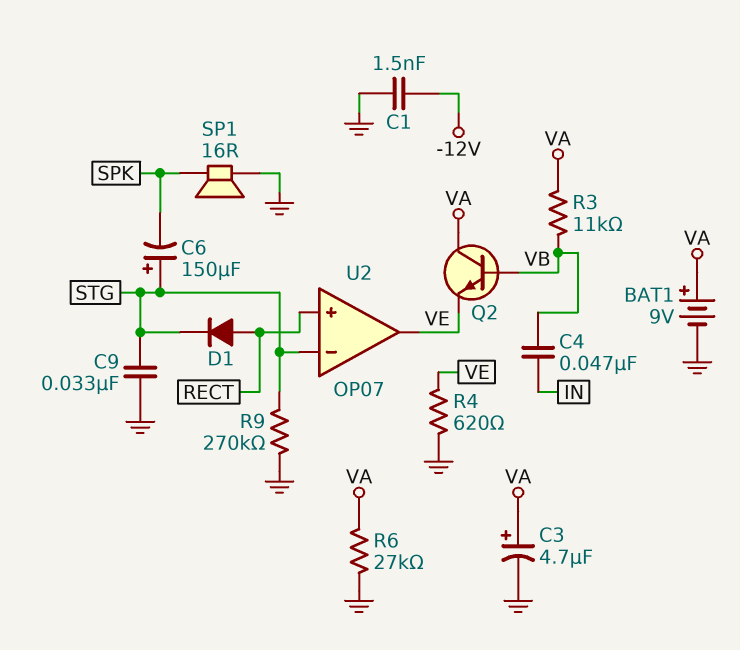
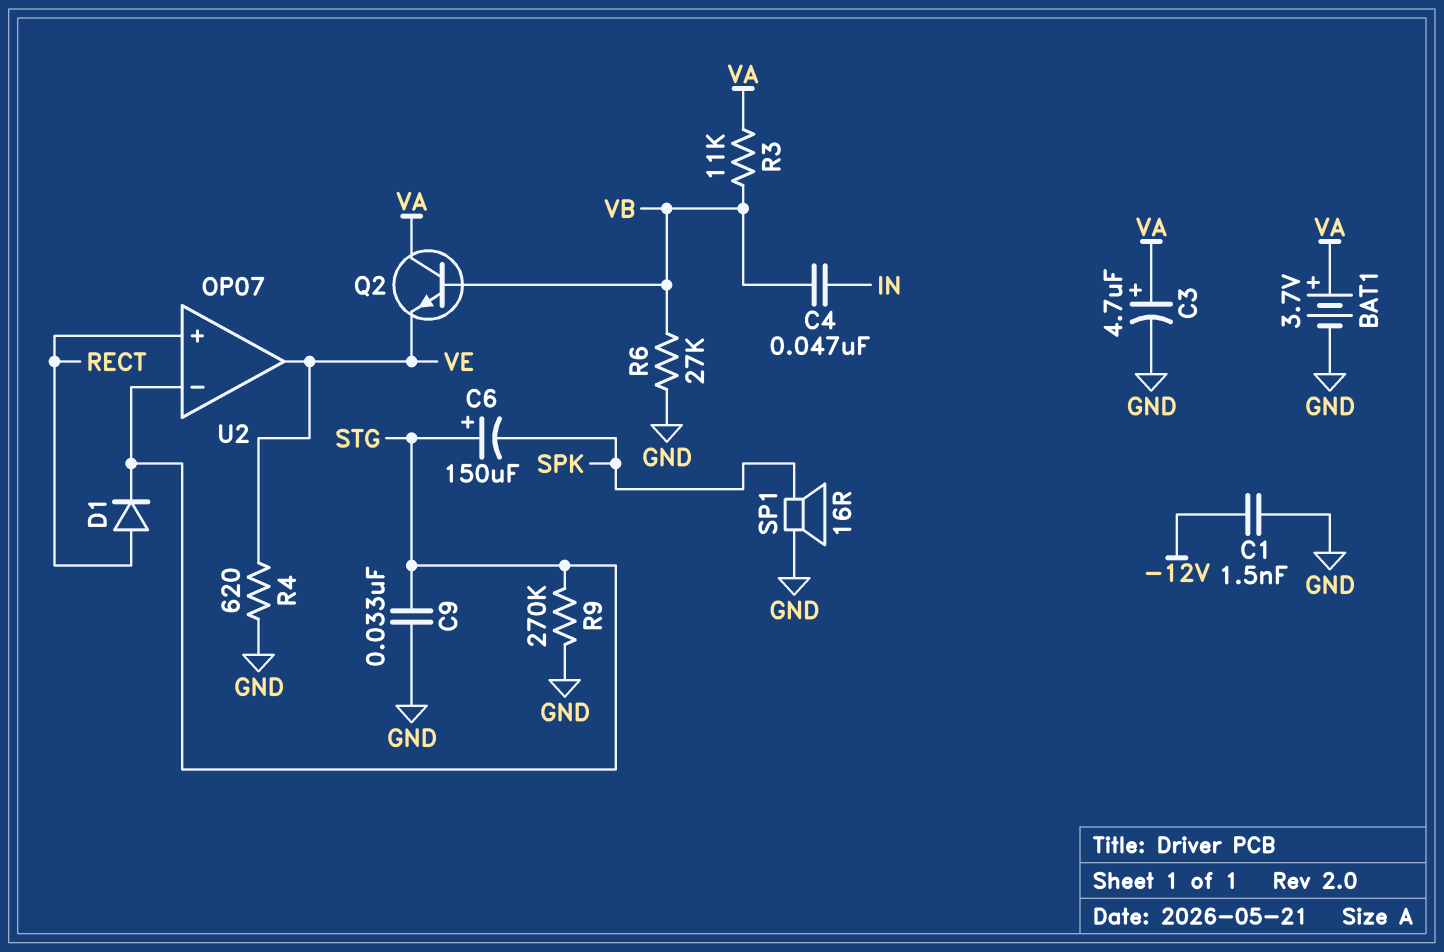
BAT1: 9V (plus VA, minus GND) -> 3.7V (plus VA, minus GND)
R6: 27k (GND, VA) -> 27k (GND, VB)

